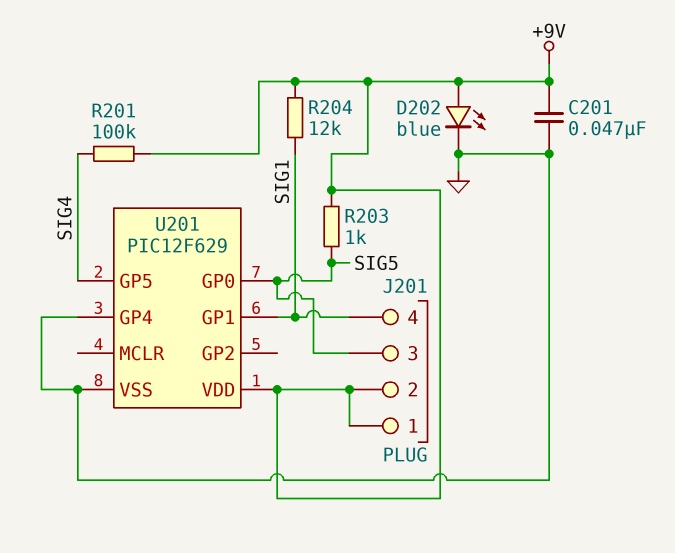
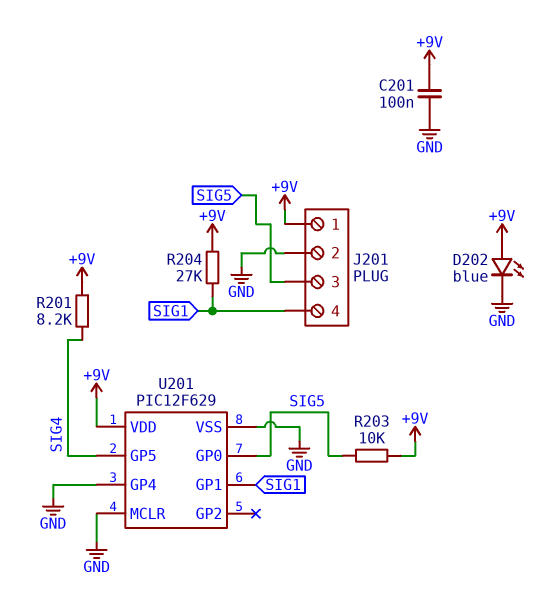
C201: 47nF (+9V, GND) -> 100nF (+9V, GND)
J201 pin 2: +9V -> GND
R201: 100k (+9V, SIG4) -> 8.2k (+9V, SIG4)
R203: 1k (+9V, SIG5) -> 10k (+9V, SIG5)
R204: 12k (+9V, SIG1) -> 27k (+9V, SIG1)
U201 pin MCLR: none -> GND

